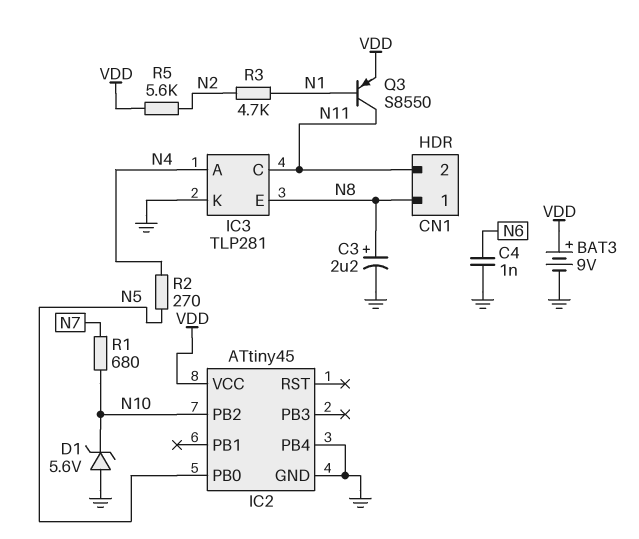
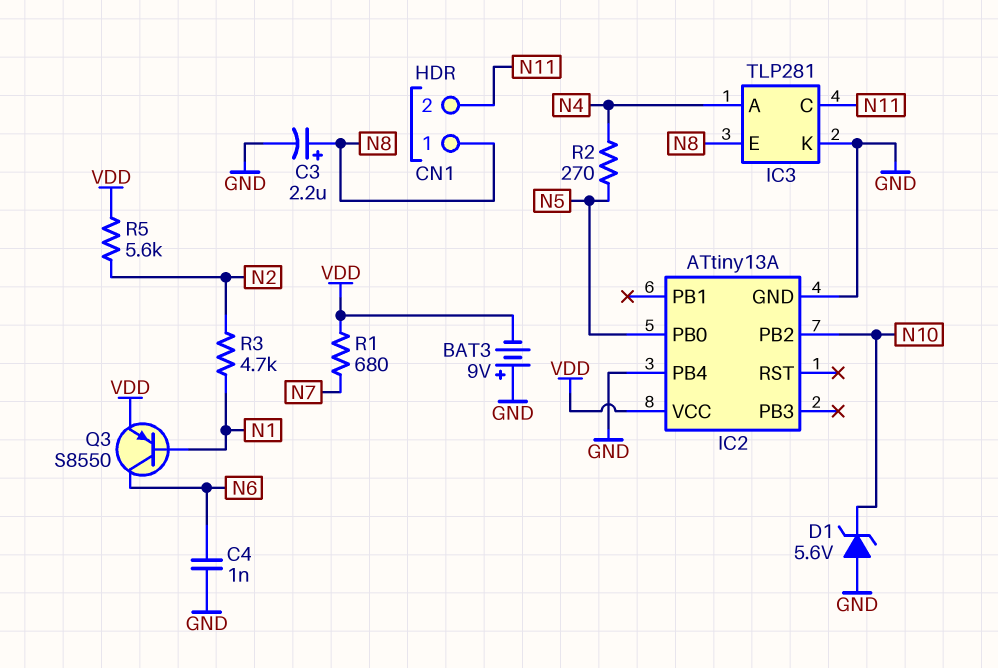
BAT3: 9V (plus VDD, minus GND) -> 9V (plus GND, minus VDD)
IC2: ATtiny45 -> ATtiny13A
Q3: PNP S8550 (B N1, C N11, E VDD) -> PNP S8550 (B N1, C N6, E VDD)
R1: 680 (N7, N10) -> 680 (N7, VDD)

